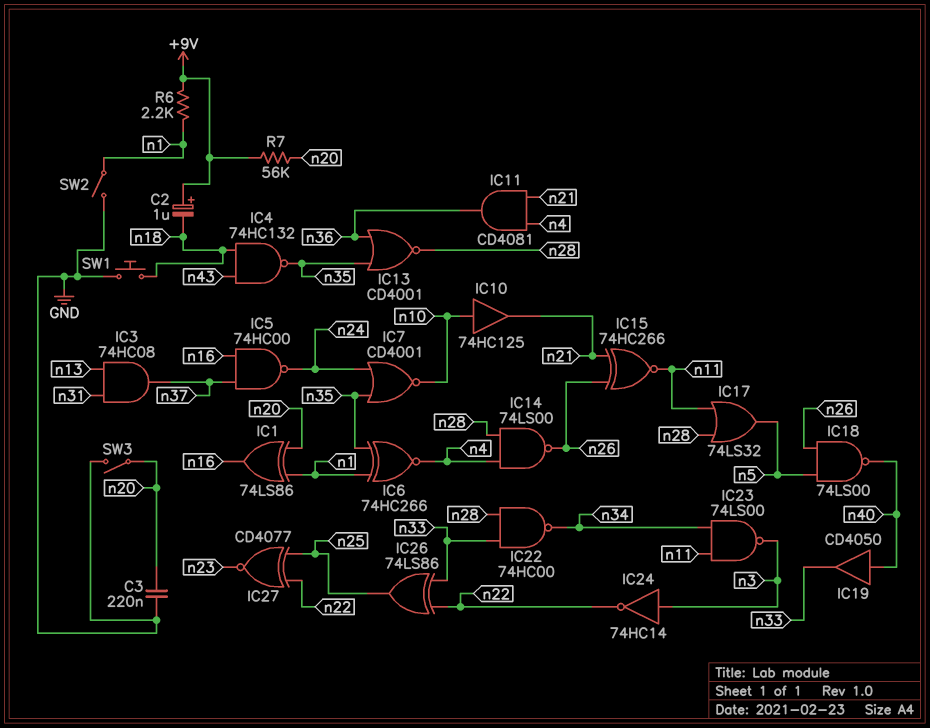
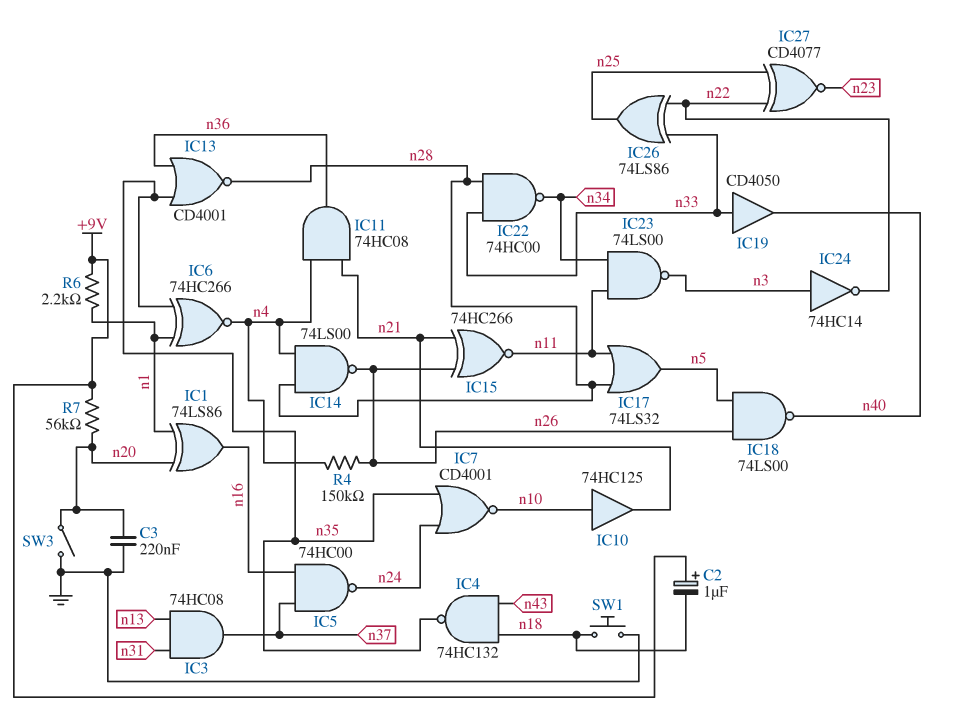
IC11: AND CD4081 (in n4, in n21, out n36) -> AND 74HC08 (in n4, in n21, out n36)
IC19: buffer CD4050 (in n40, out n33) -> buffer CD4050 (in n33, out n40)
R4: none -> 150k (n4, n26)
SW2: switch (GND, n1) -> none

